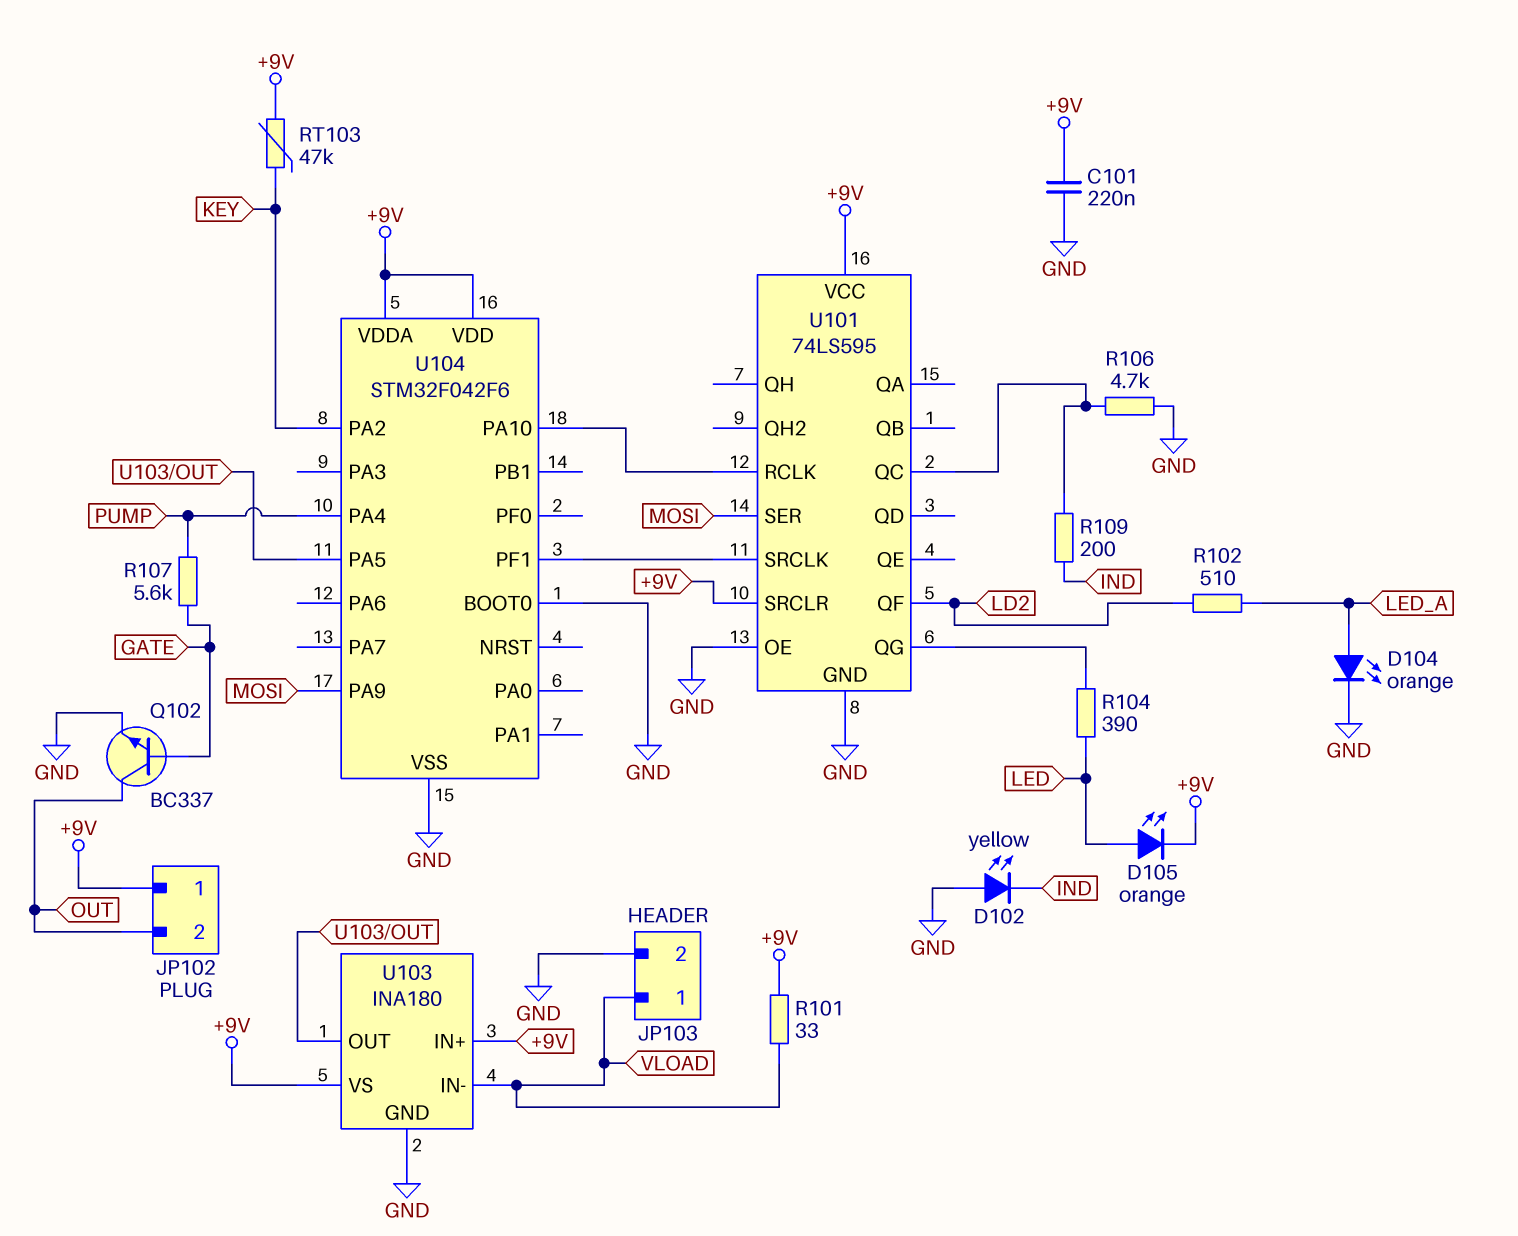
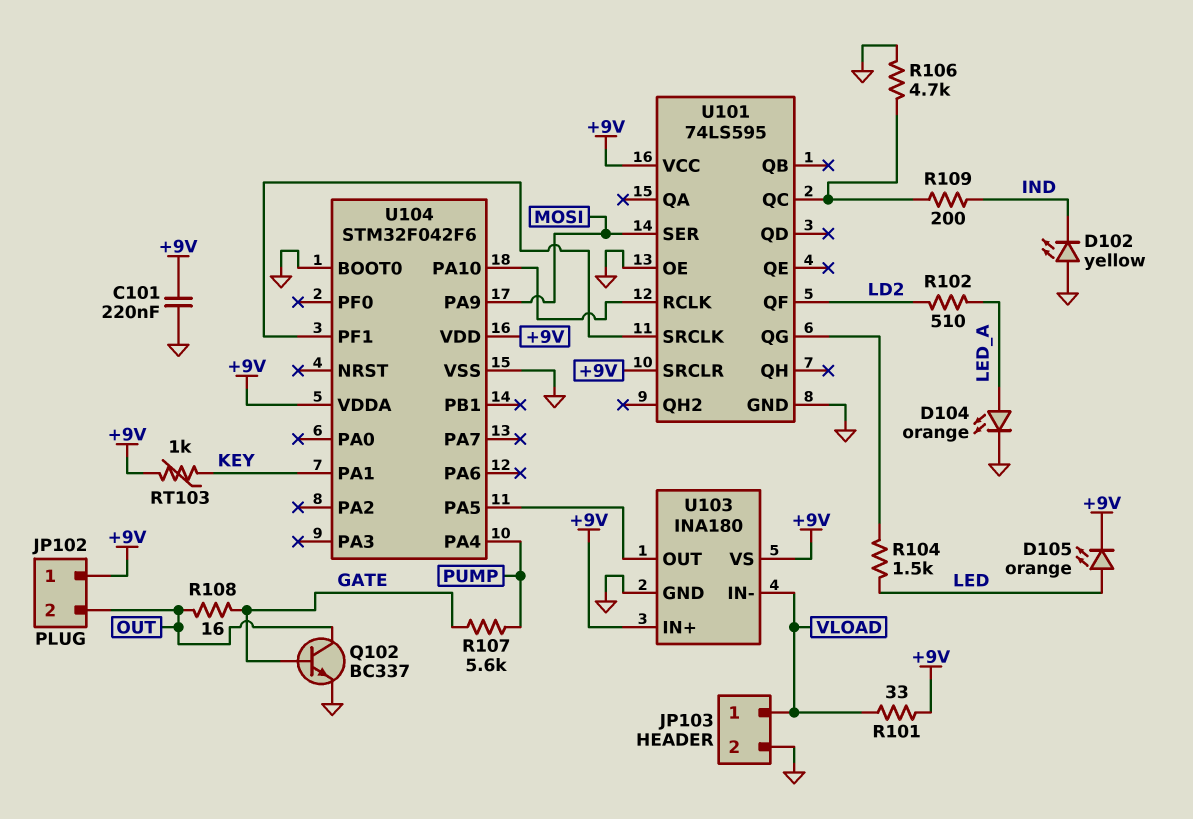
R104: 390 (LED, U101/QG) -> 1.5k (LED, U101/QG)
R108: none -> 16 (GATE, OUT)
RT103: 47k (+9V, KEY) -> 1k (+9V, KEY)
U104 pin PA1: none -> KEY
U104 pin PA2: KEY -> none

